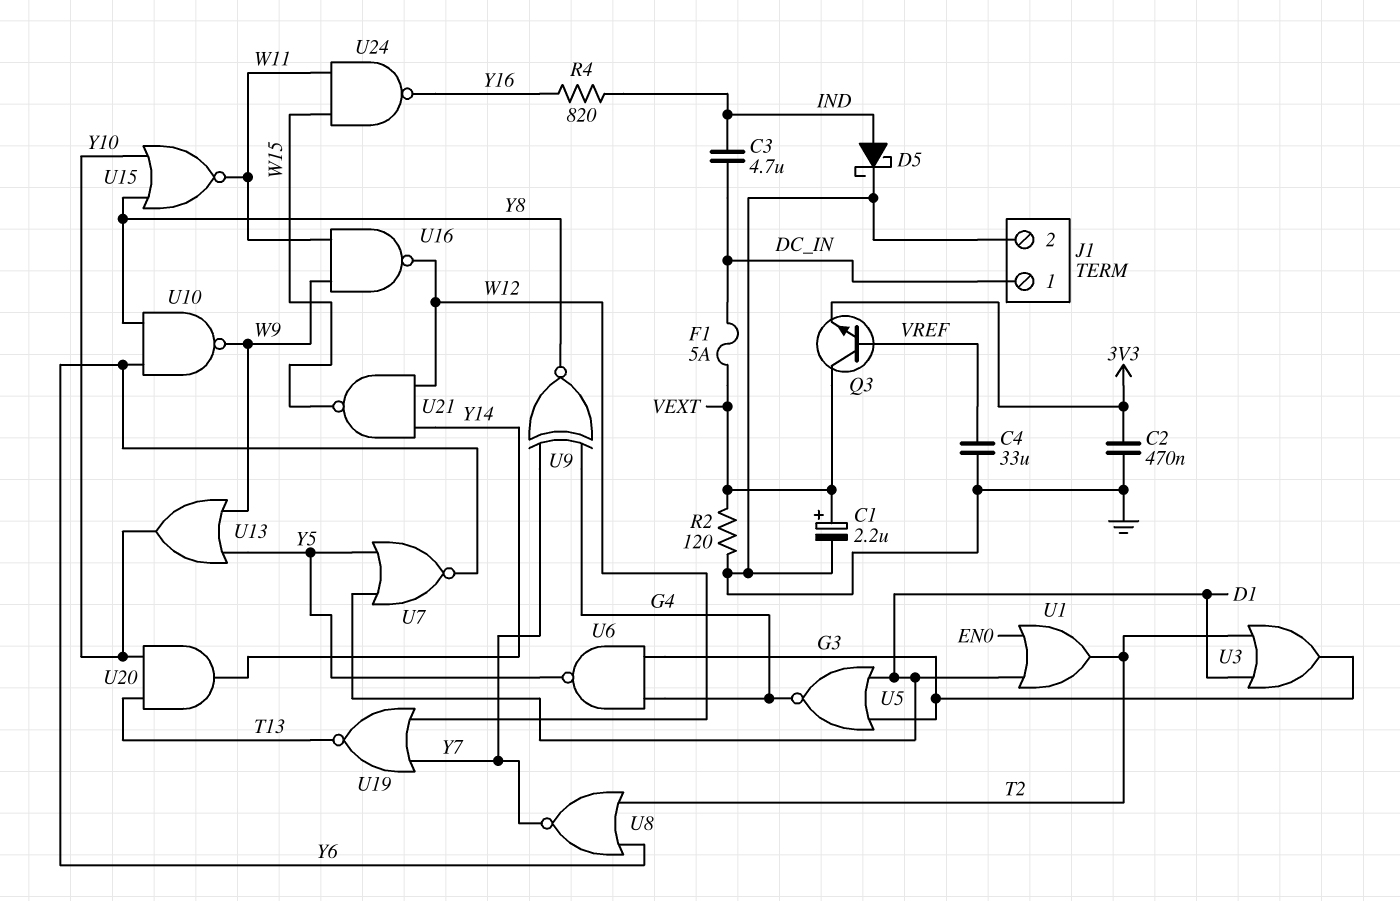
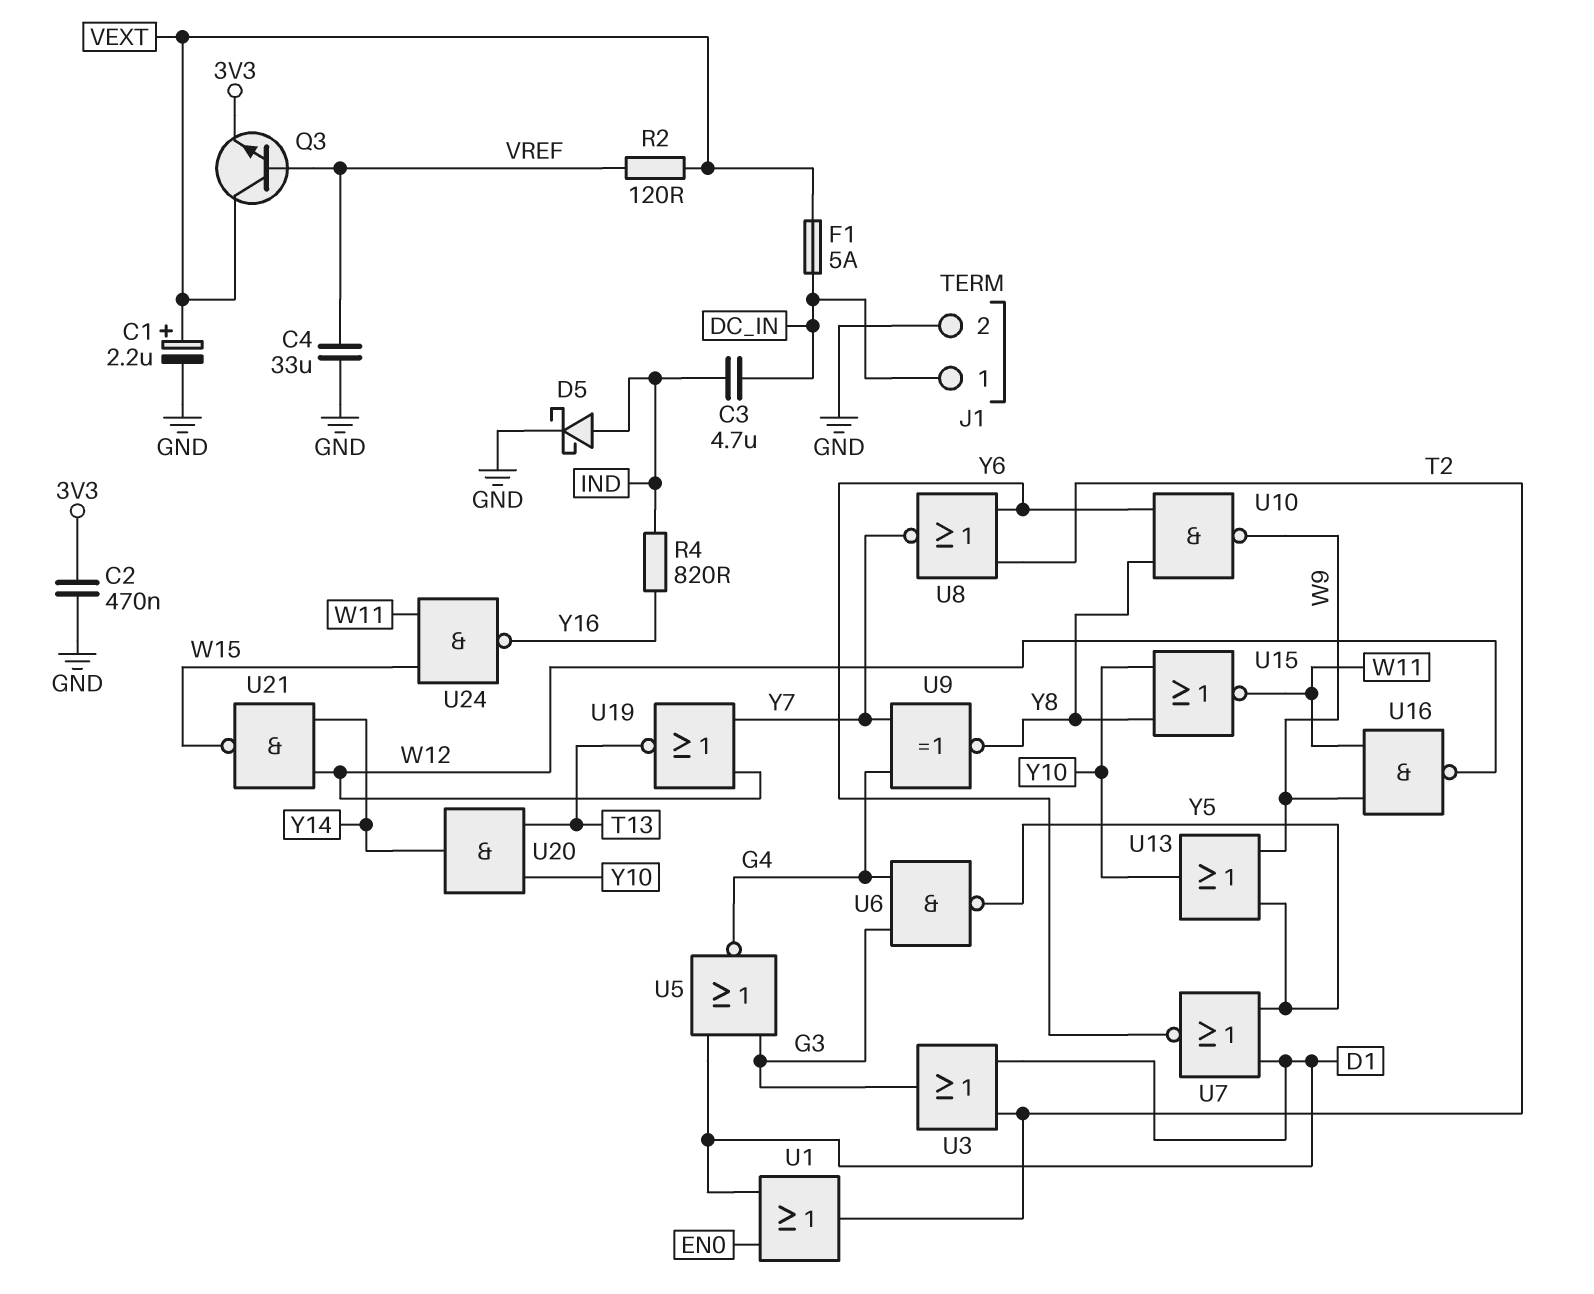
R2: 120 (GND, VEXT) -> 120 (VEXT, VREF)

